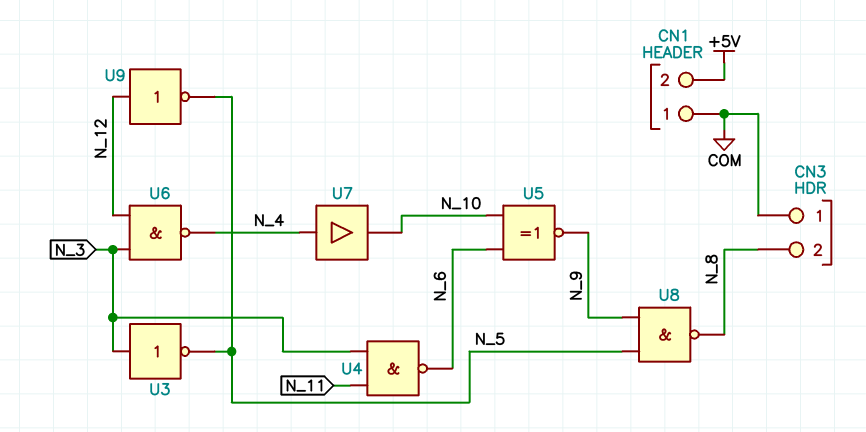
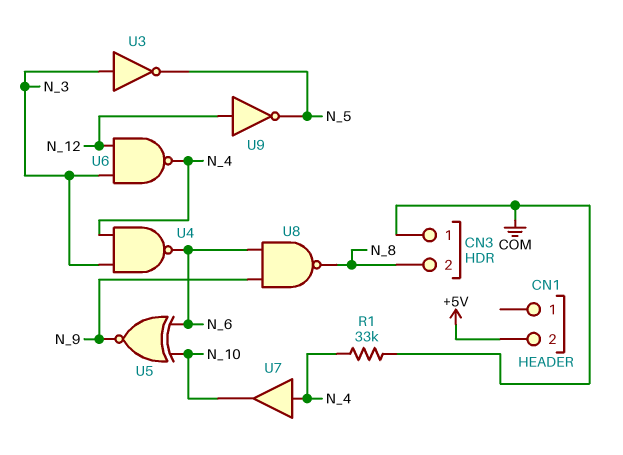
CN1 pin 1: COM -> none
R1: none -> 33k (COM, N_4)
U4: NAND (in N_3, in N_11, out N_6) -> NAND (in N_3, in N_4, out N_6)
U8: NAND (in N_5, in N_9, out N_8) -> NAND (in N_6, in N_9, out N_8)

